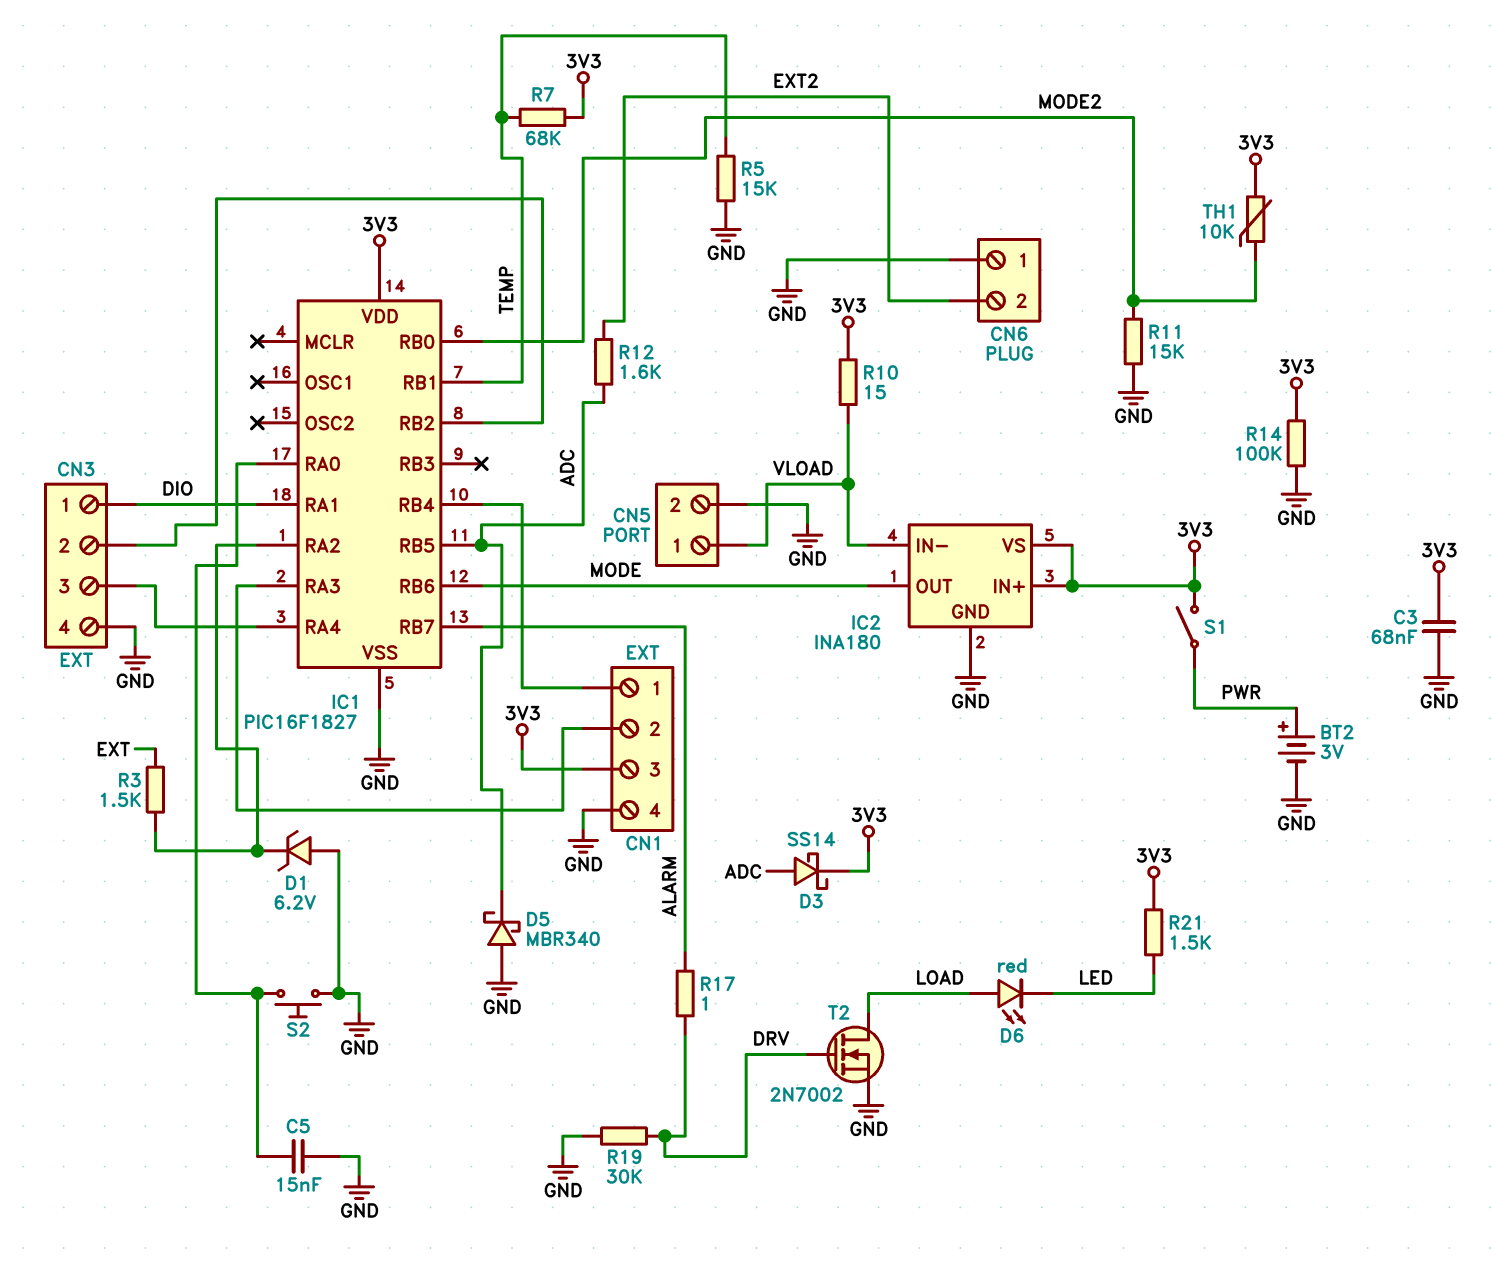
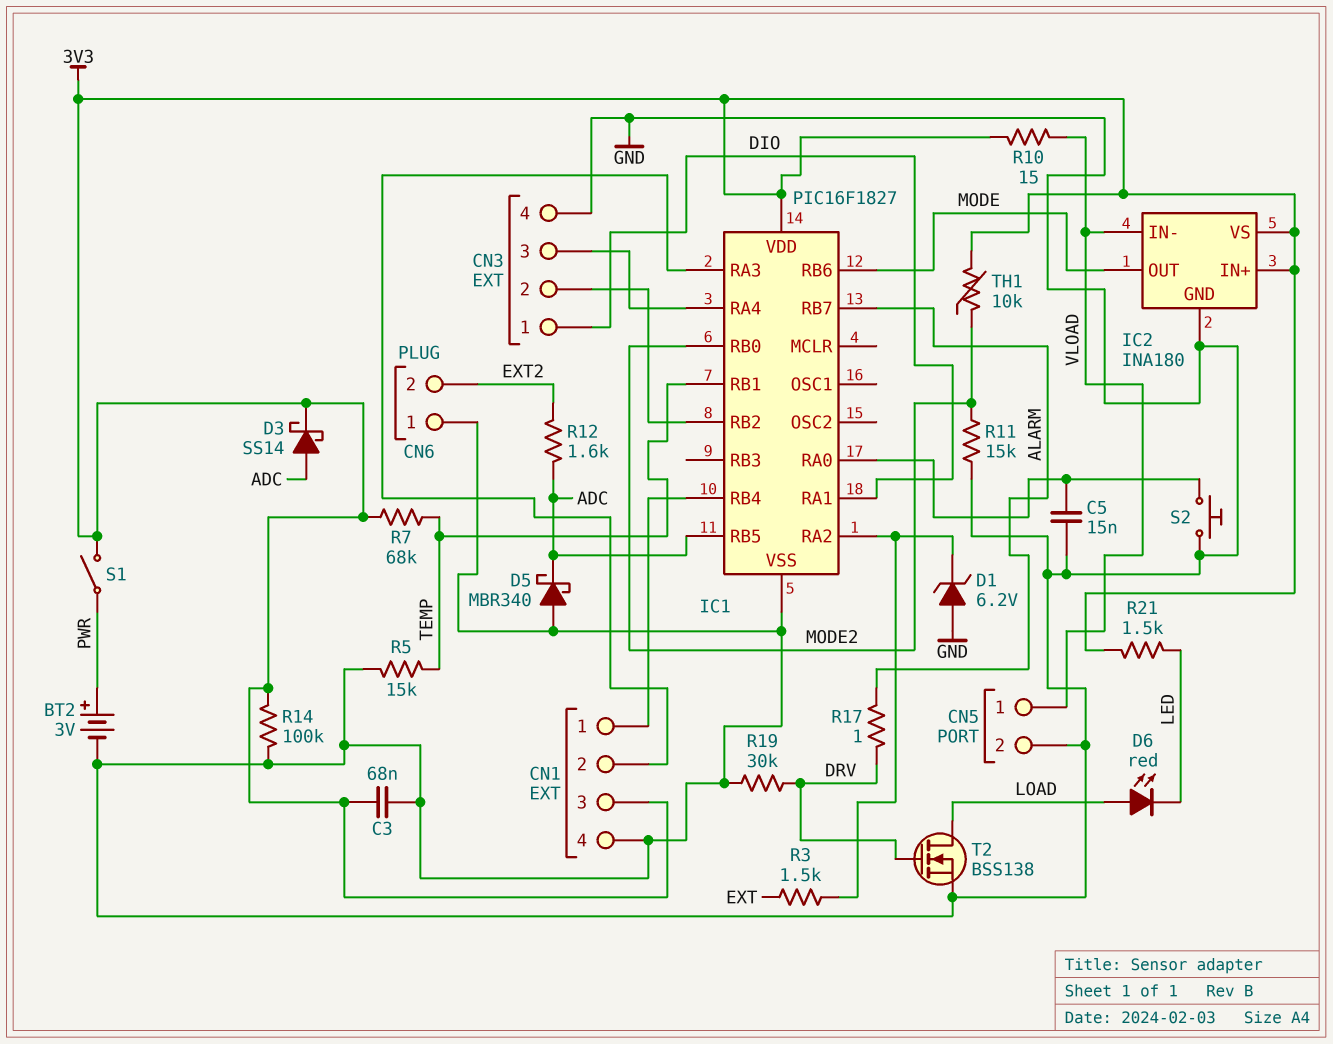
T2: NMOS 2N7002 (G DRV, D LOAD, S GND) -> NMOS BSS138 (G DRV, D LOAD, S GND)

